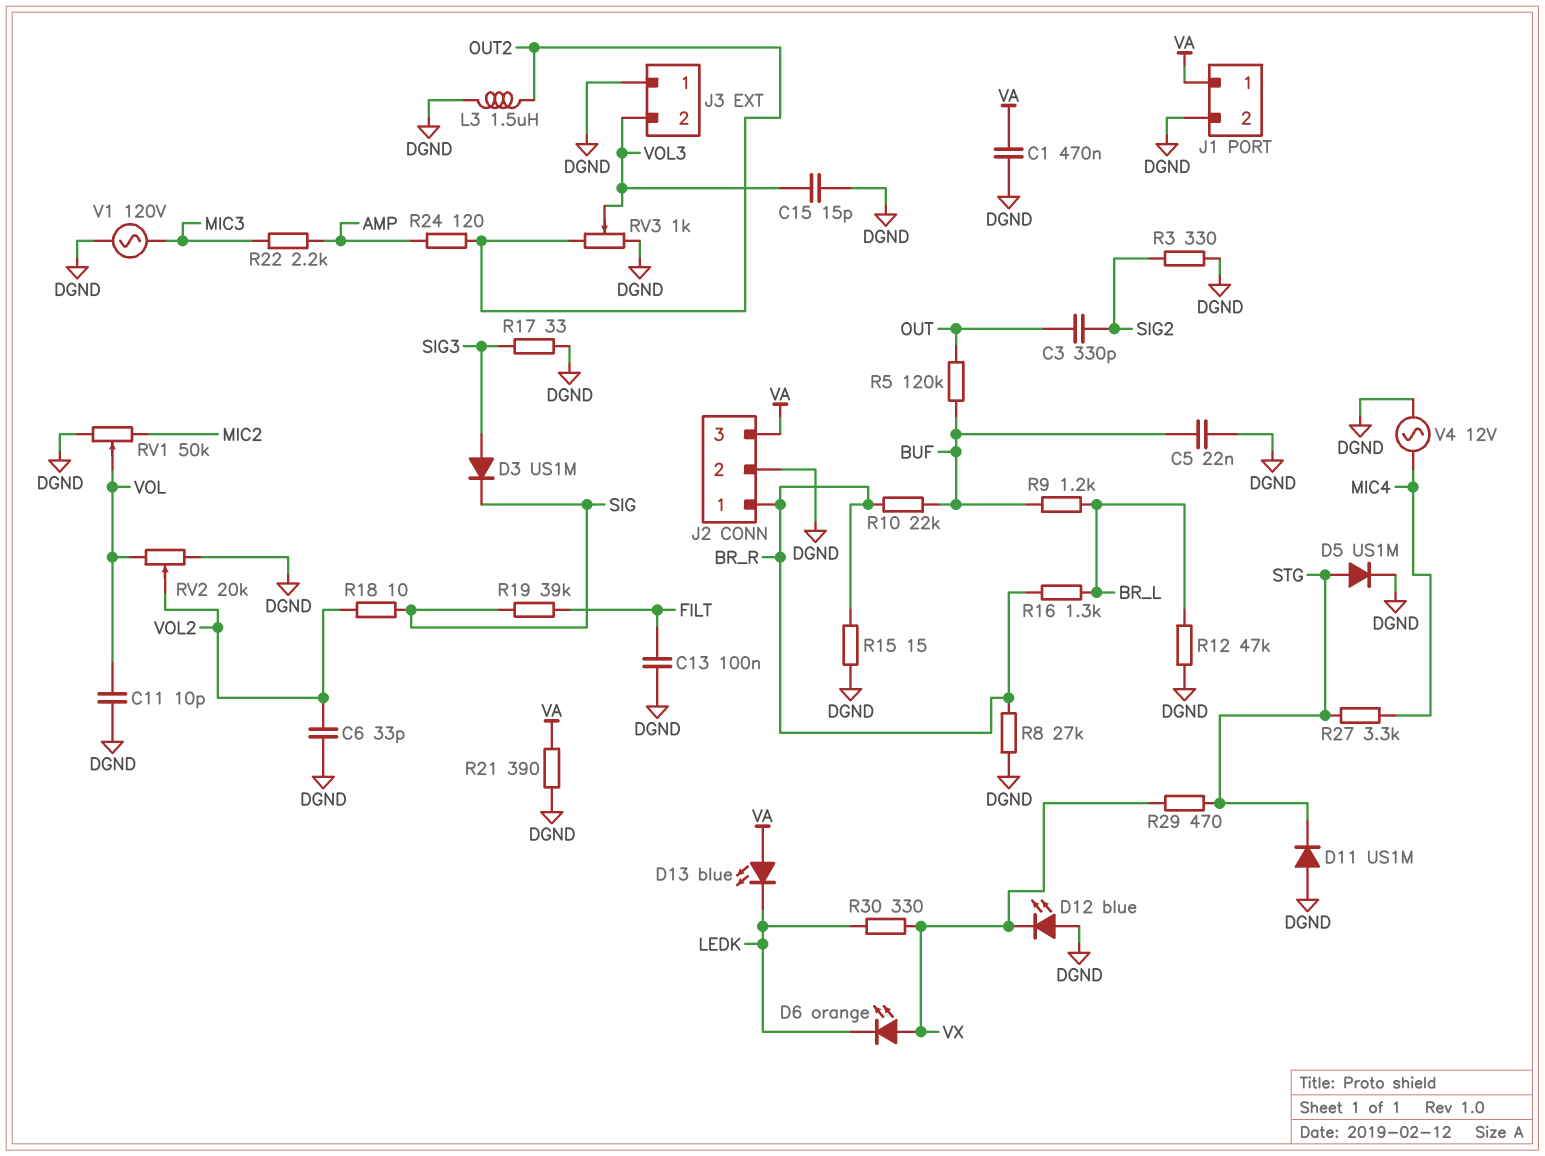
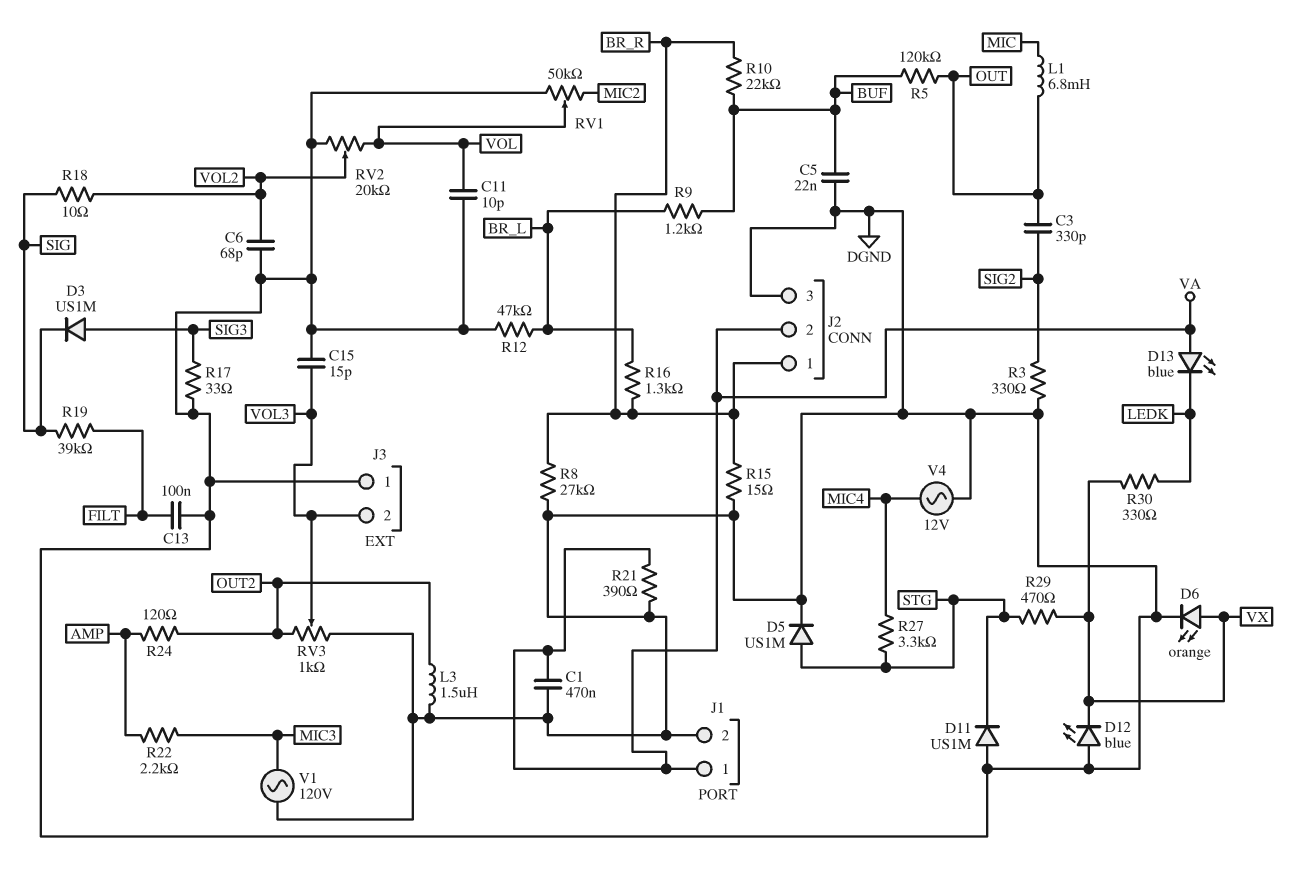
C6: 33pF (DGND, VOL2) -> 68pF (DGND, VOL2)
D6: LED orange (A VX, K LEDK) -> LED orange (A VX, K DGND)
J2 pin 2: DGND -> VA
J2 pin 3: VA -> DGND
L1: none -> 6.8mH (MIC, OUT)

